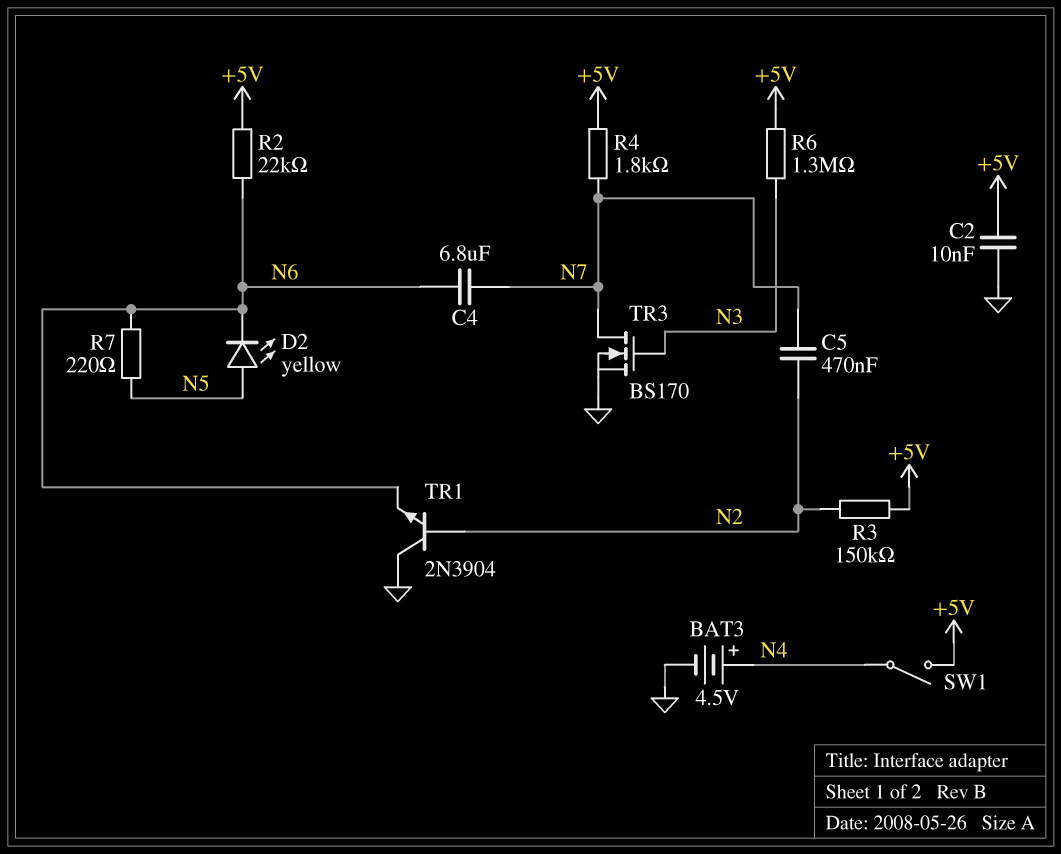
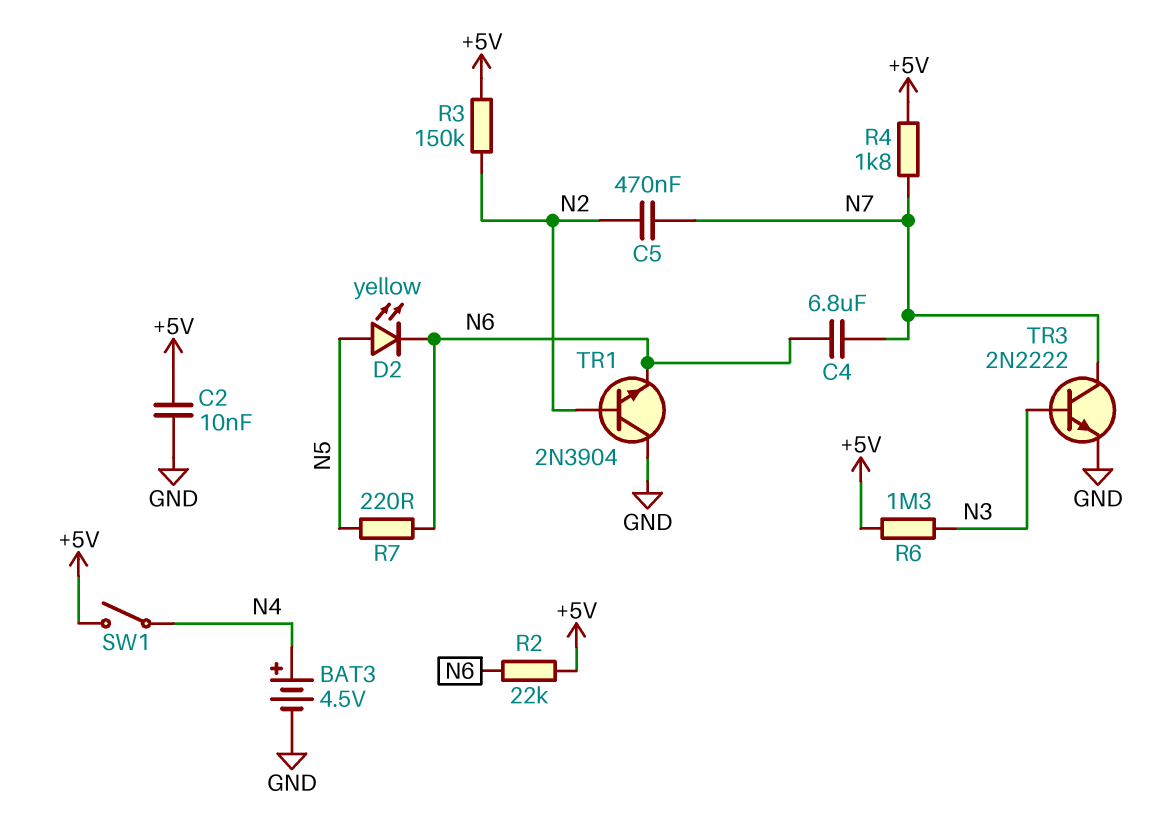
TR3: NMOS BS170 (G N3, D N7, S GND) -> NPN 2N2222 (B N3, C N7, E GND)

